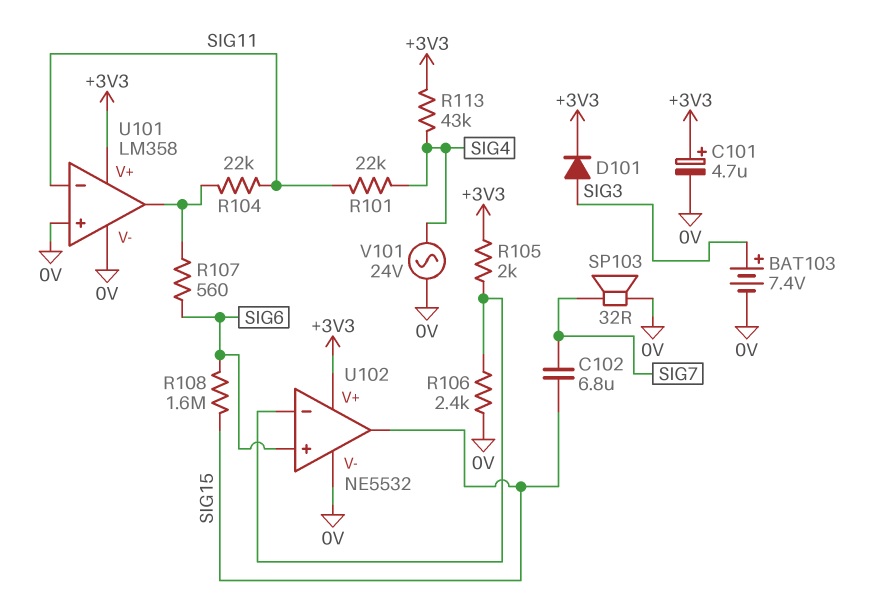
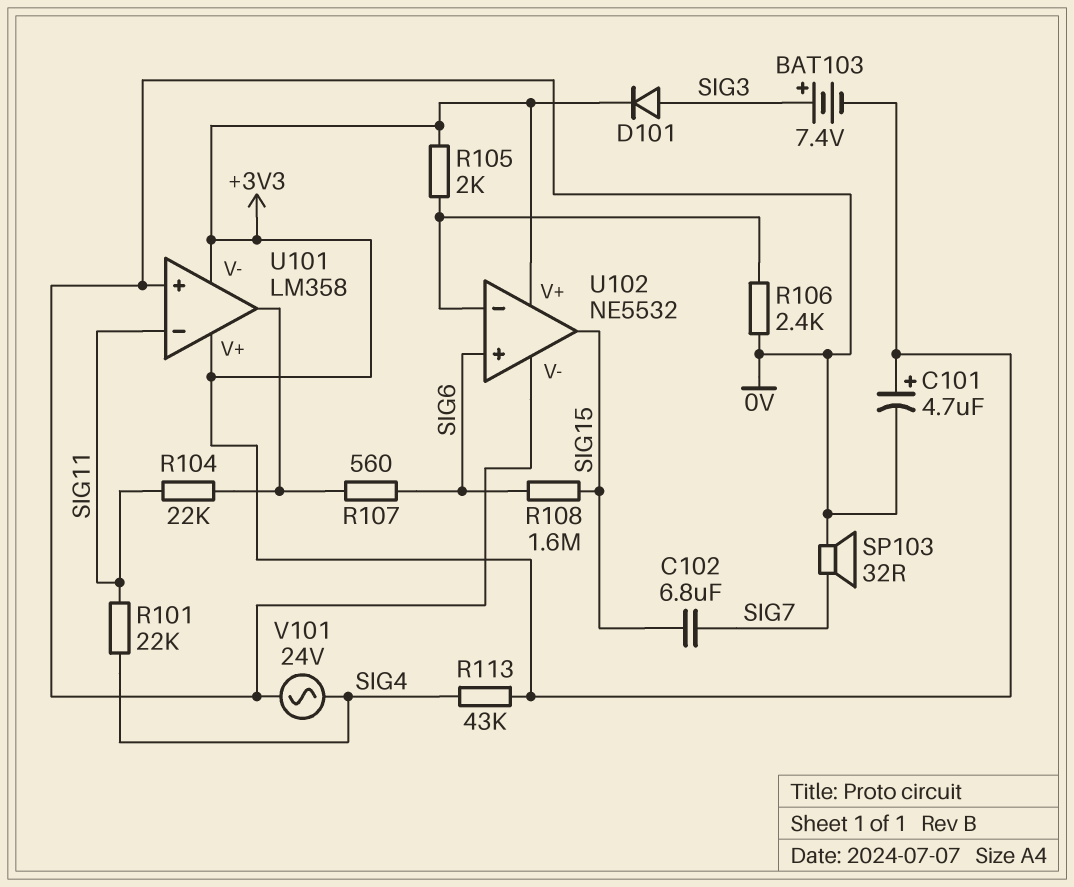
BAT103: 7.4V (plus SIG3, minus 0V) -> 7.4V (plus SIG3, minus +3V3)
U101 pin V-: 0V -> +3V3

